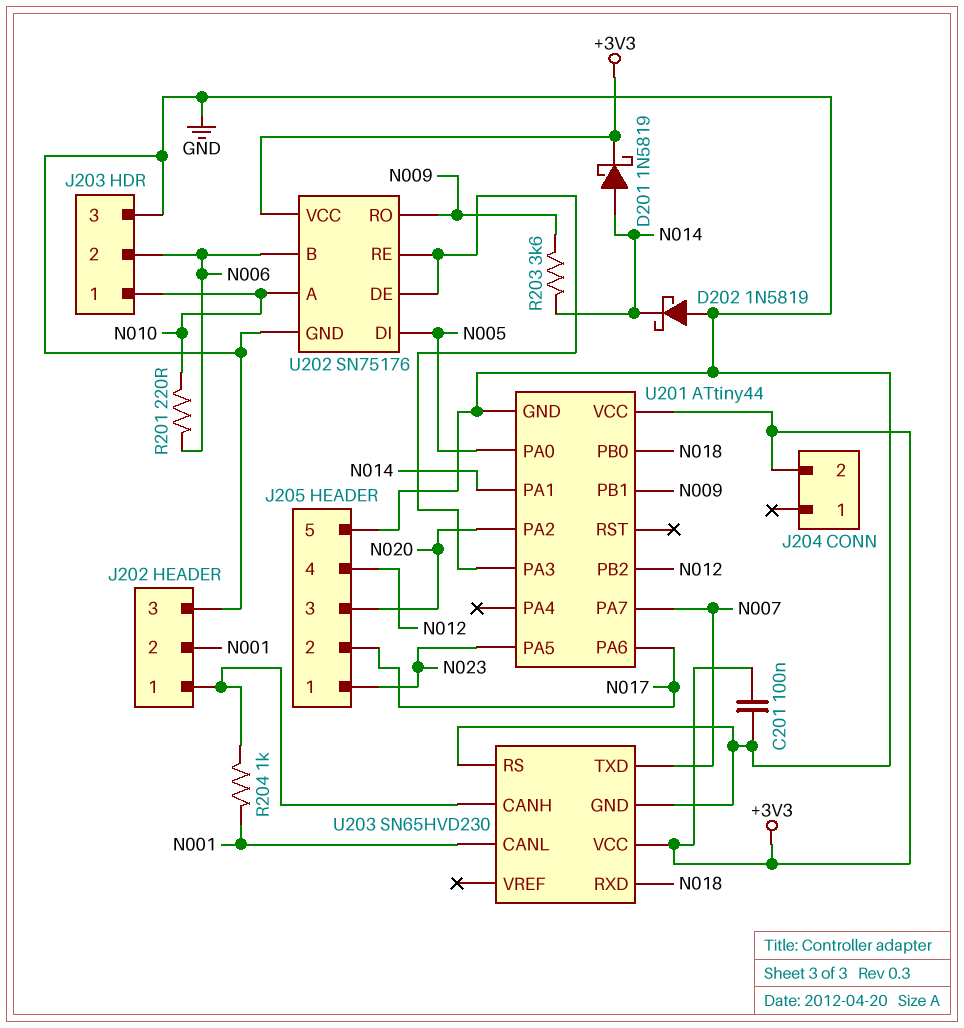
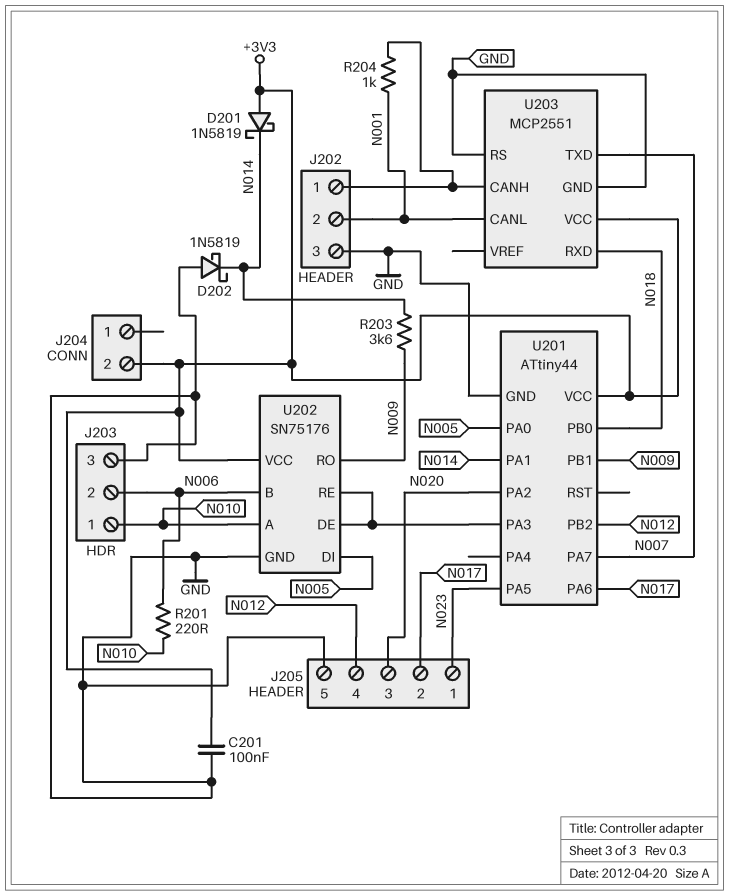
D201: schottky 1N5819 (A N014, K +3V3) -> schottky 1N5819 (A +3V3, K N014)
U203: SN65HVD230 -> MCP2551

